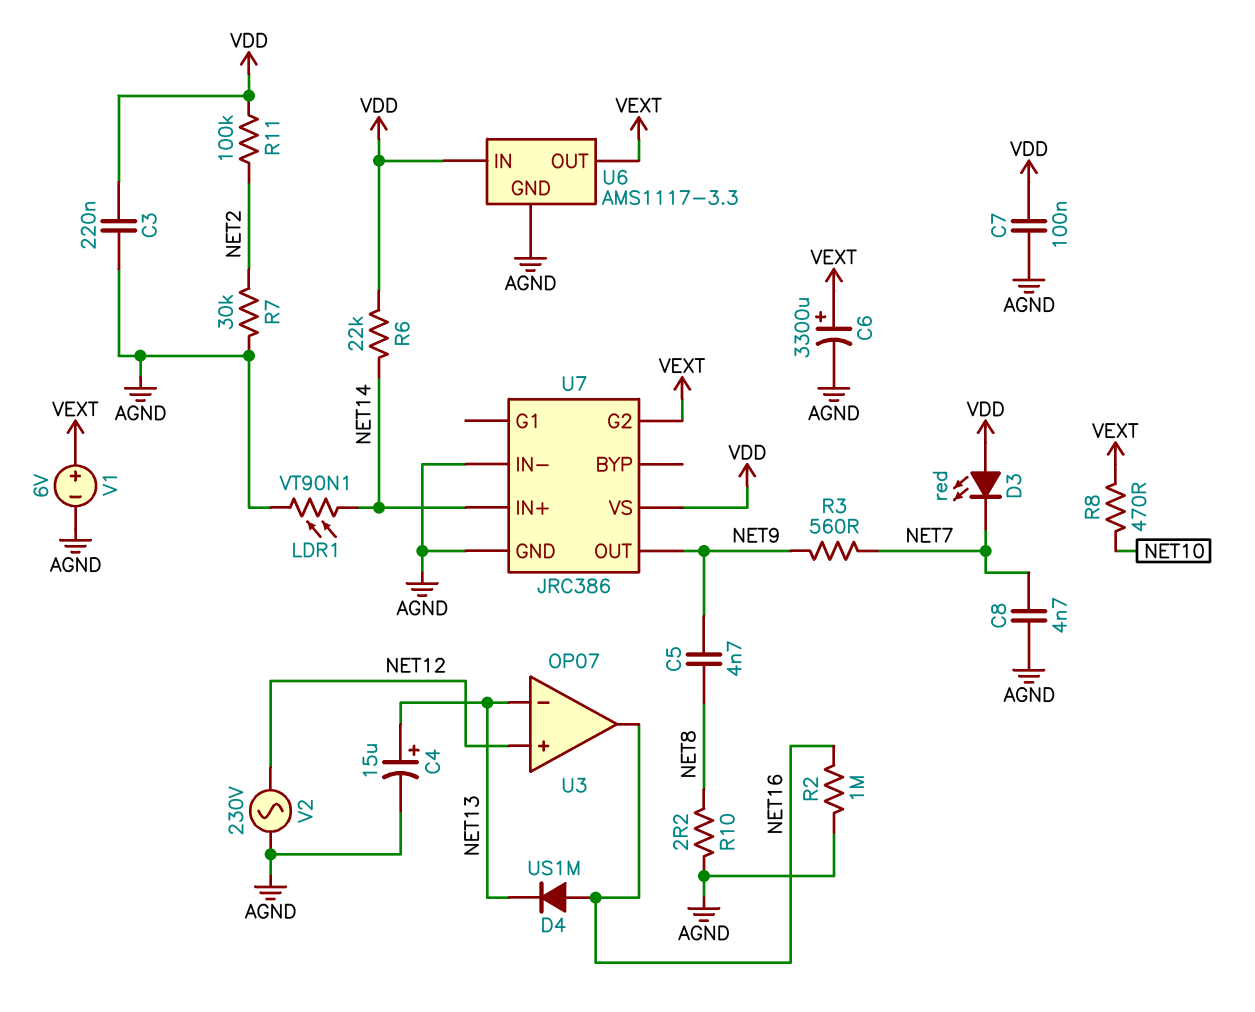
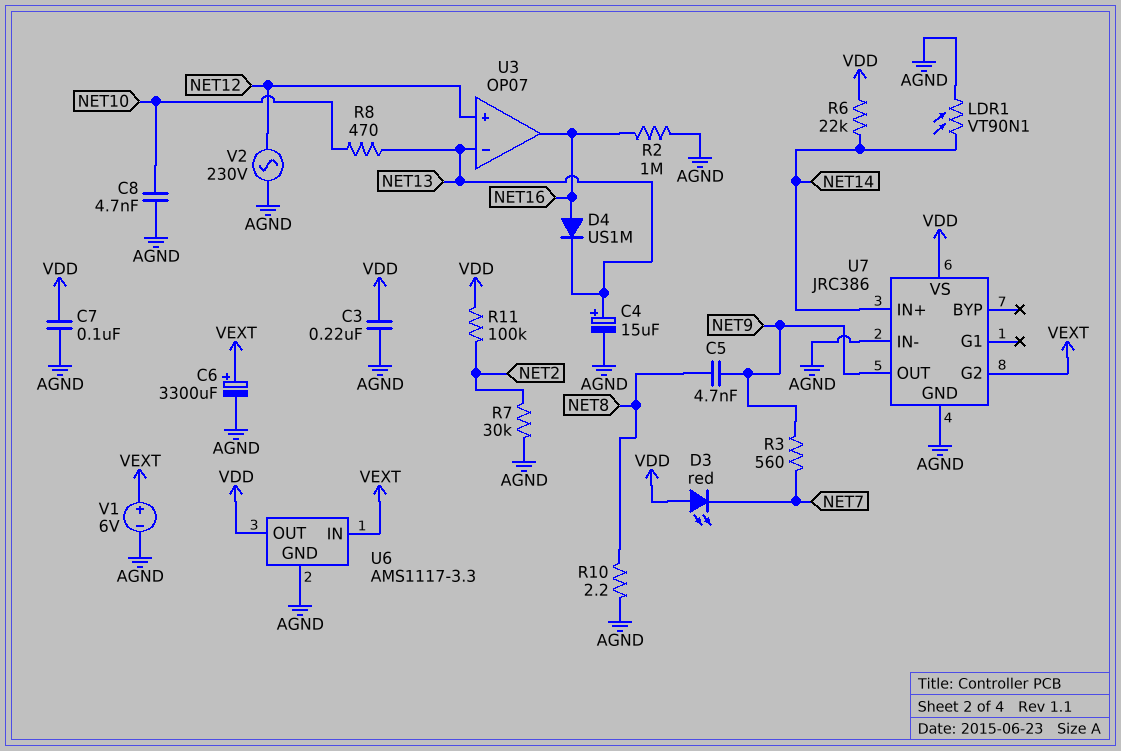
C8: 4.7nF (AGND, NET7) -> 4.7nF (AGND, NET10)
R8: 470 (NET10, VEXT) -> 470 (NET10, NET13)
U6 pin IN: VDD -> VEXT
U6 pin OUT: VEXT -> VDD

